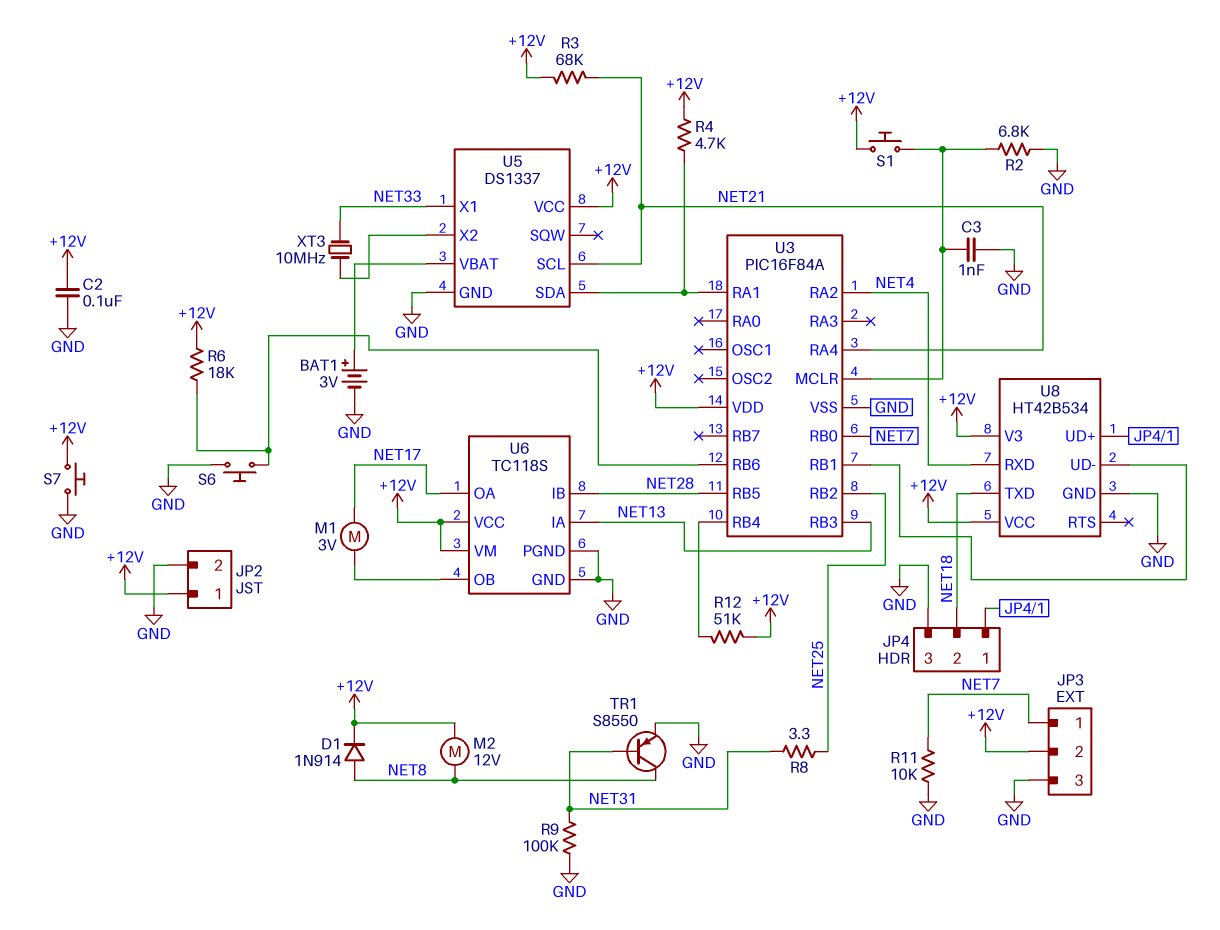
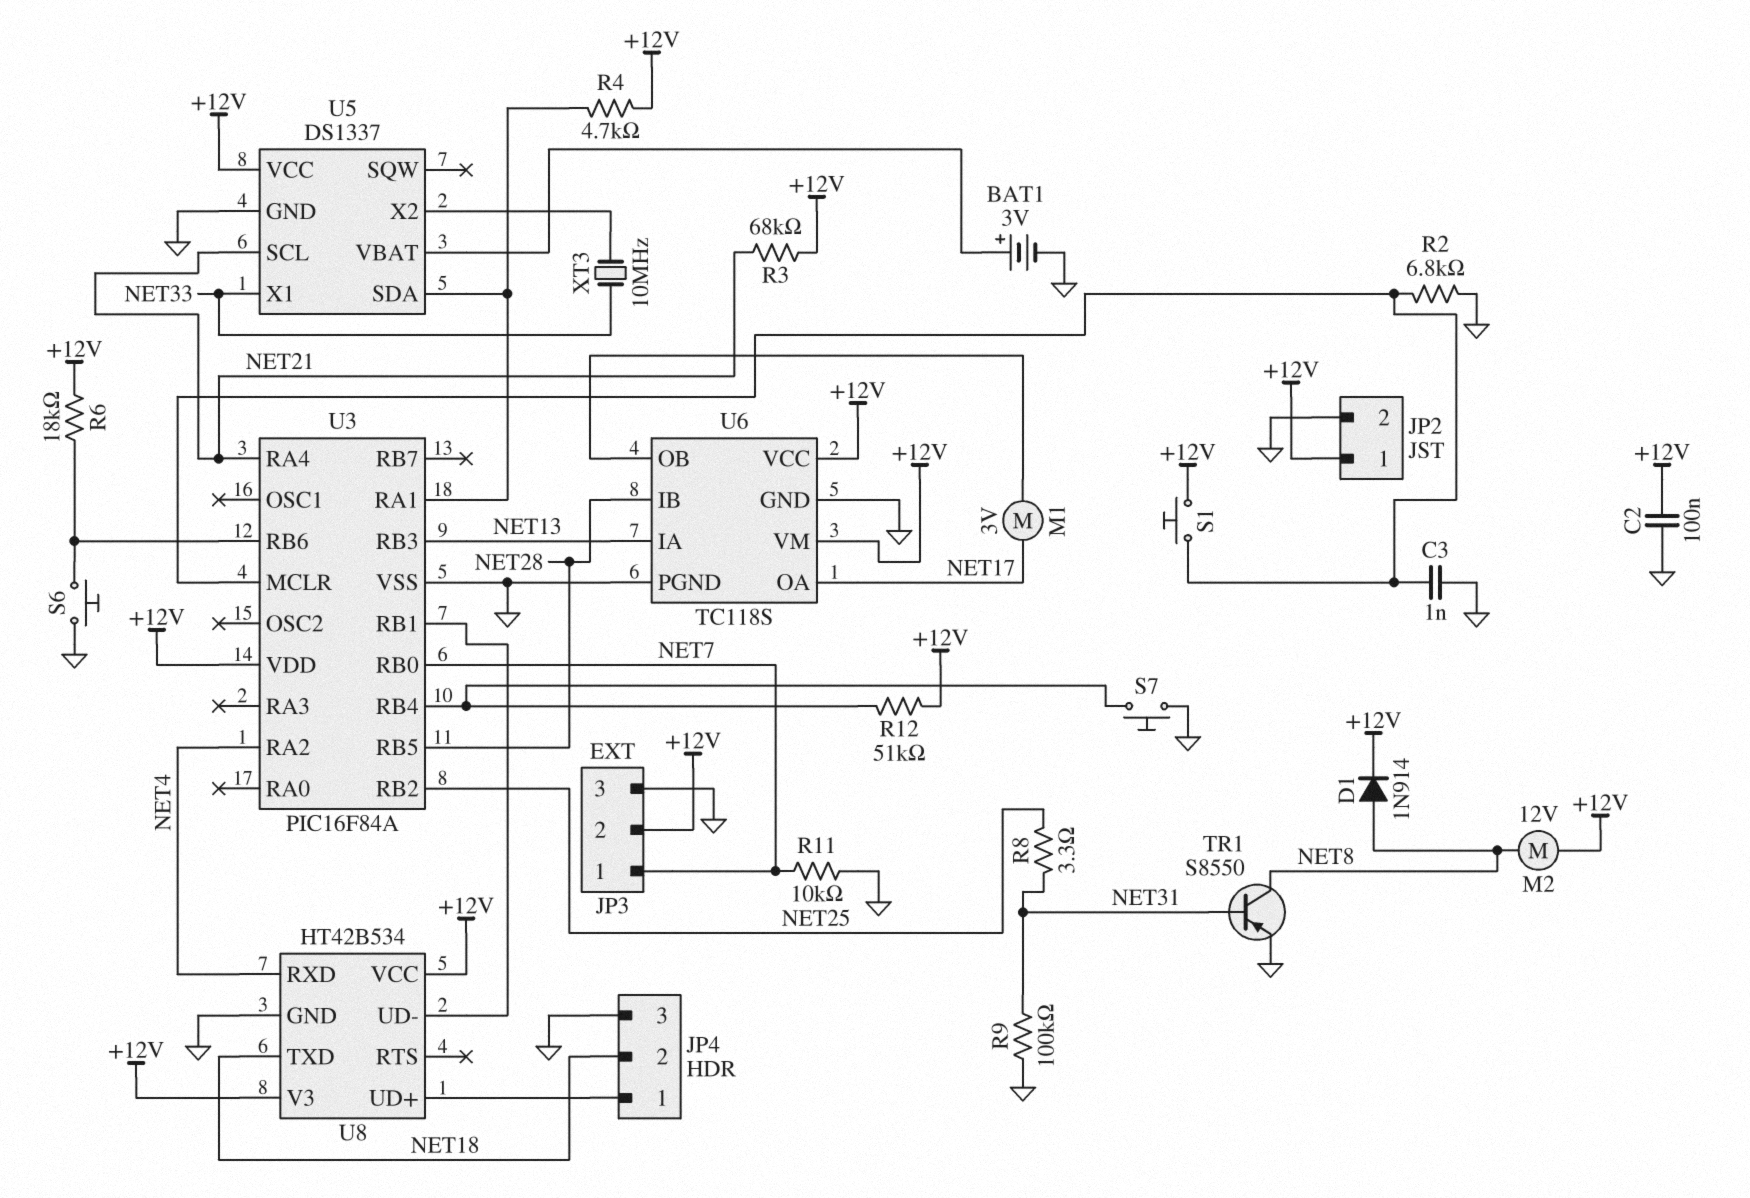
S7: button (+12V, GND) -> button (GND, U3/RB4)

